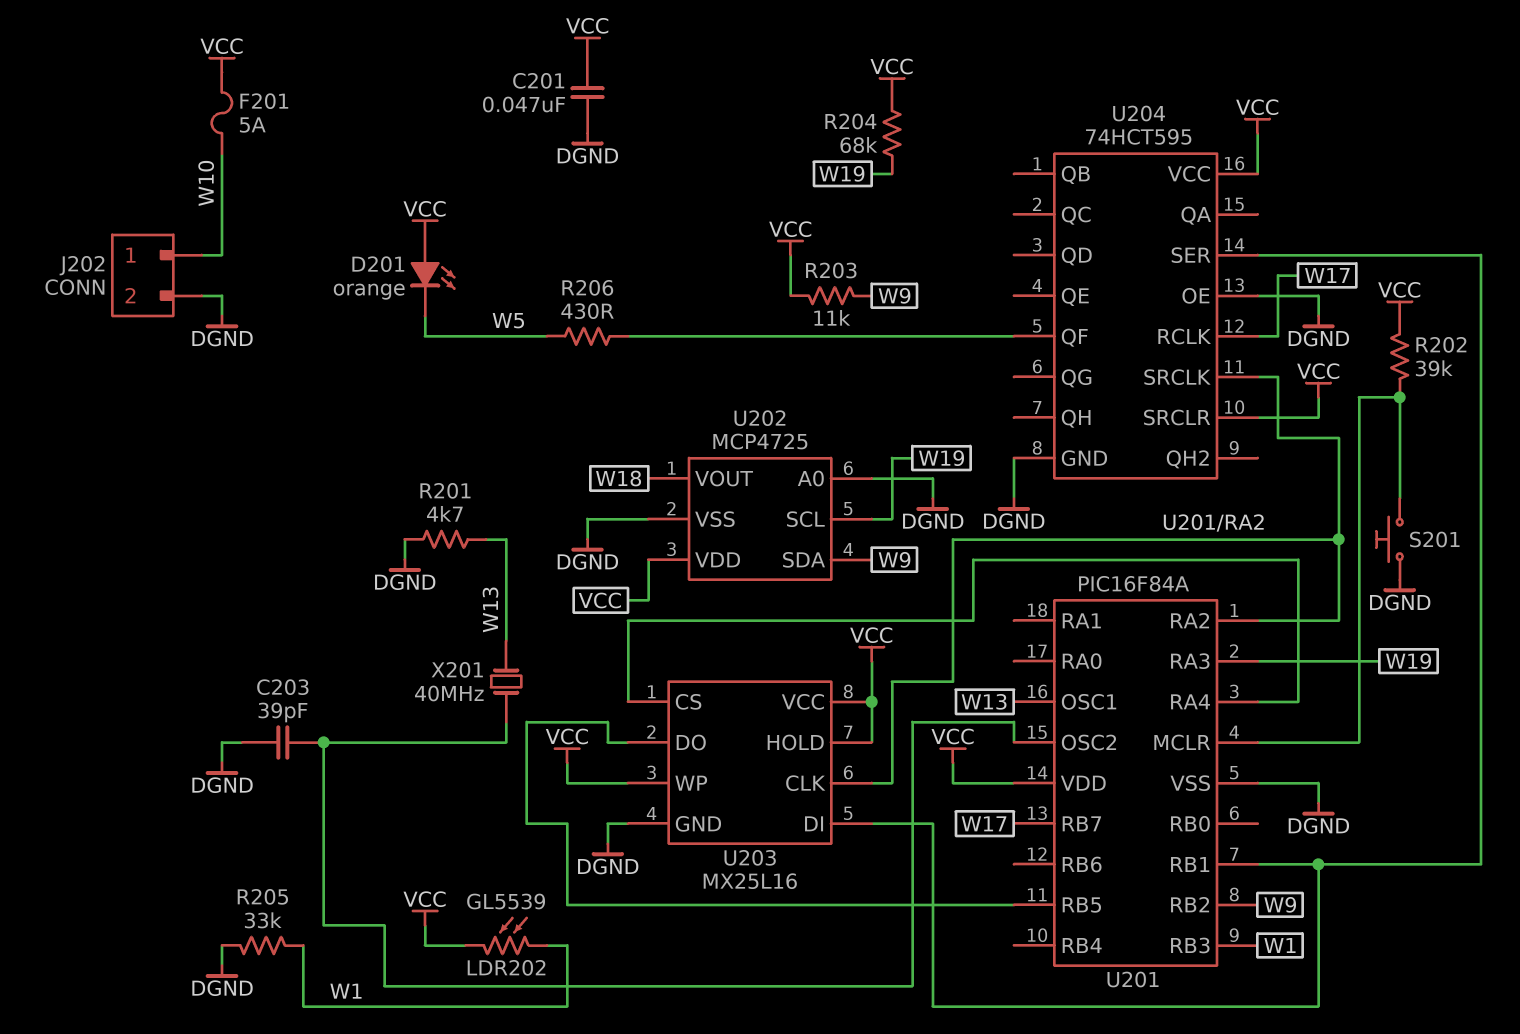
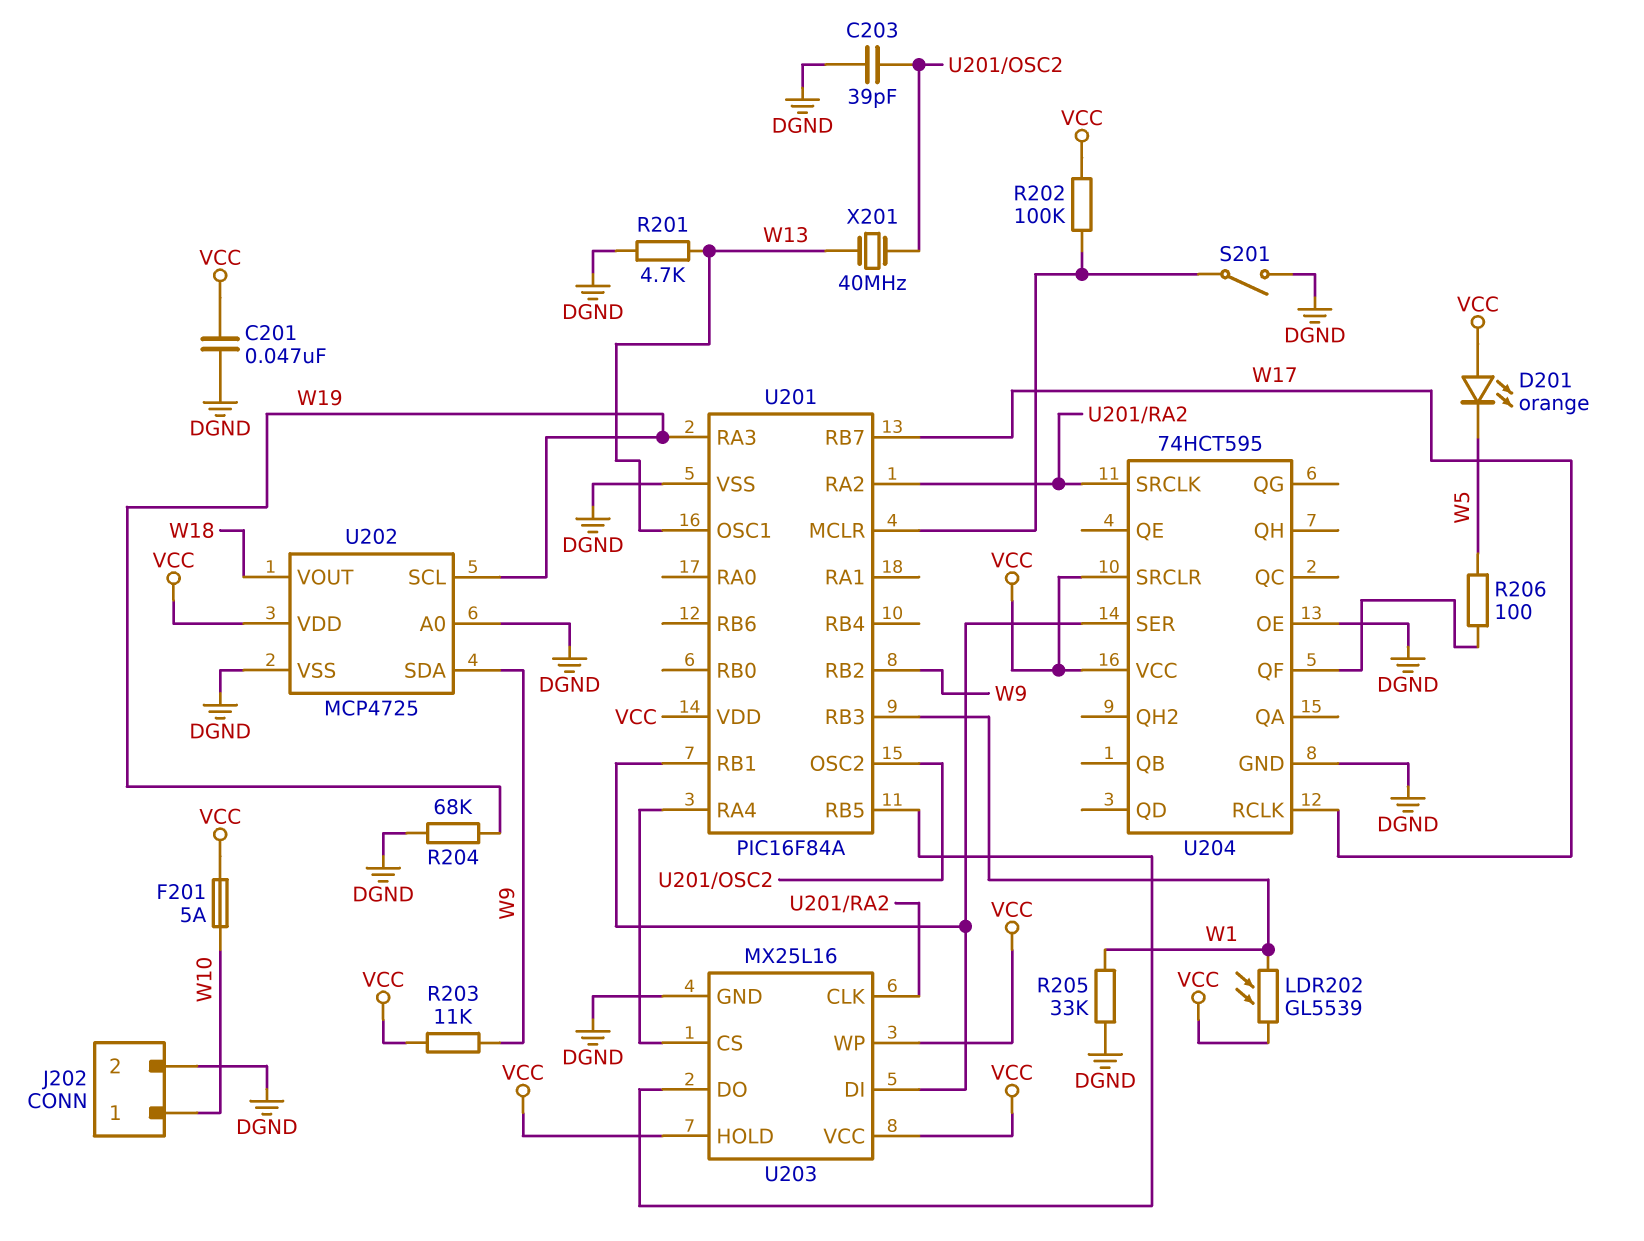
R202: 39k (U201/MCLR, VCC) -> 100k (U201/MCLR, VCC)
R204: 68k (VCC, W19) -> 68k (DGND, W19)
R206: 430 (U204/QF, W5) -> 100 (U204/QF, W5)
S201: button (DGND, U201/MCLR) -> switch (DGND, U201/MCLR)

